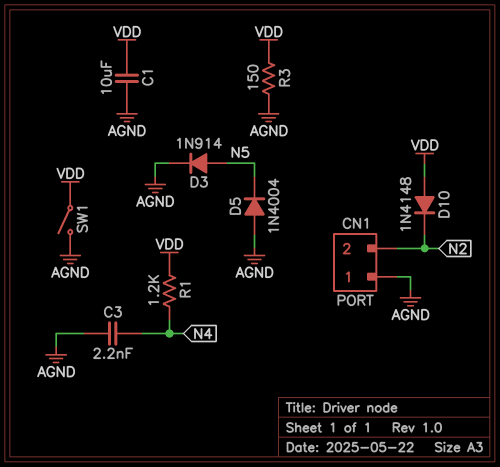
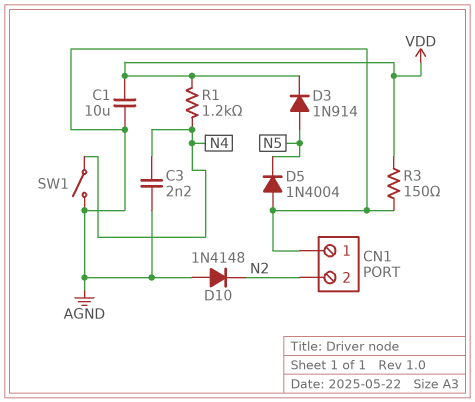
D3: diode 1N914 (A N5, K AGND) -> diode 1N914 (A N5, K VDD)
D10: diode 1N4148 (A VDD, K N2) -> diode 1N4148 (A AGND, K N2)
SW1: switch (AGND, VDD) -> switch (AGND, N4)

